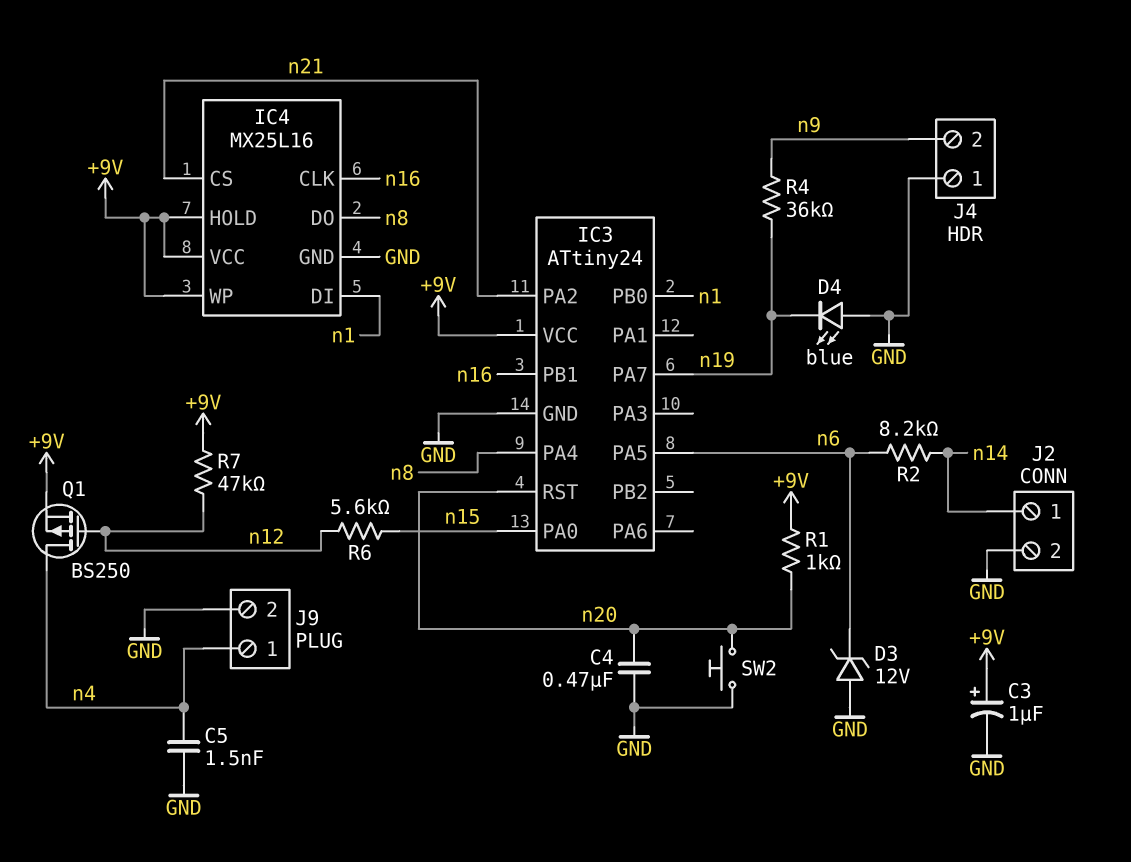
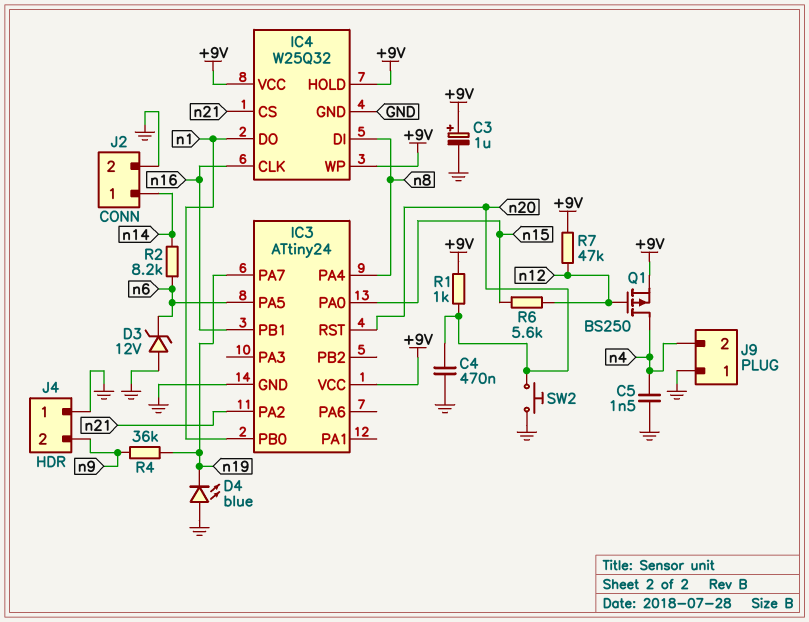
IC4: MX25L16 -> W25Q32
IC4 pin DI: n1 -> n8
IC4 pin DO: n8 -> n1
J9 pin 1: n4 -> GND
J9 pin 2: GND -> n4

